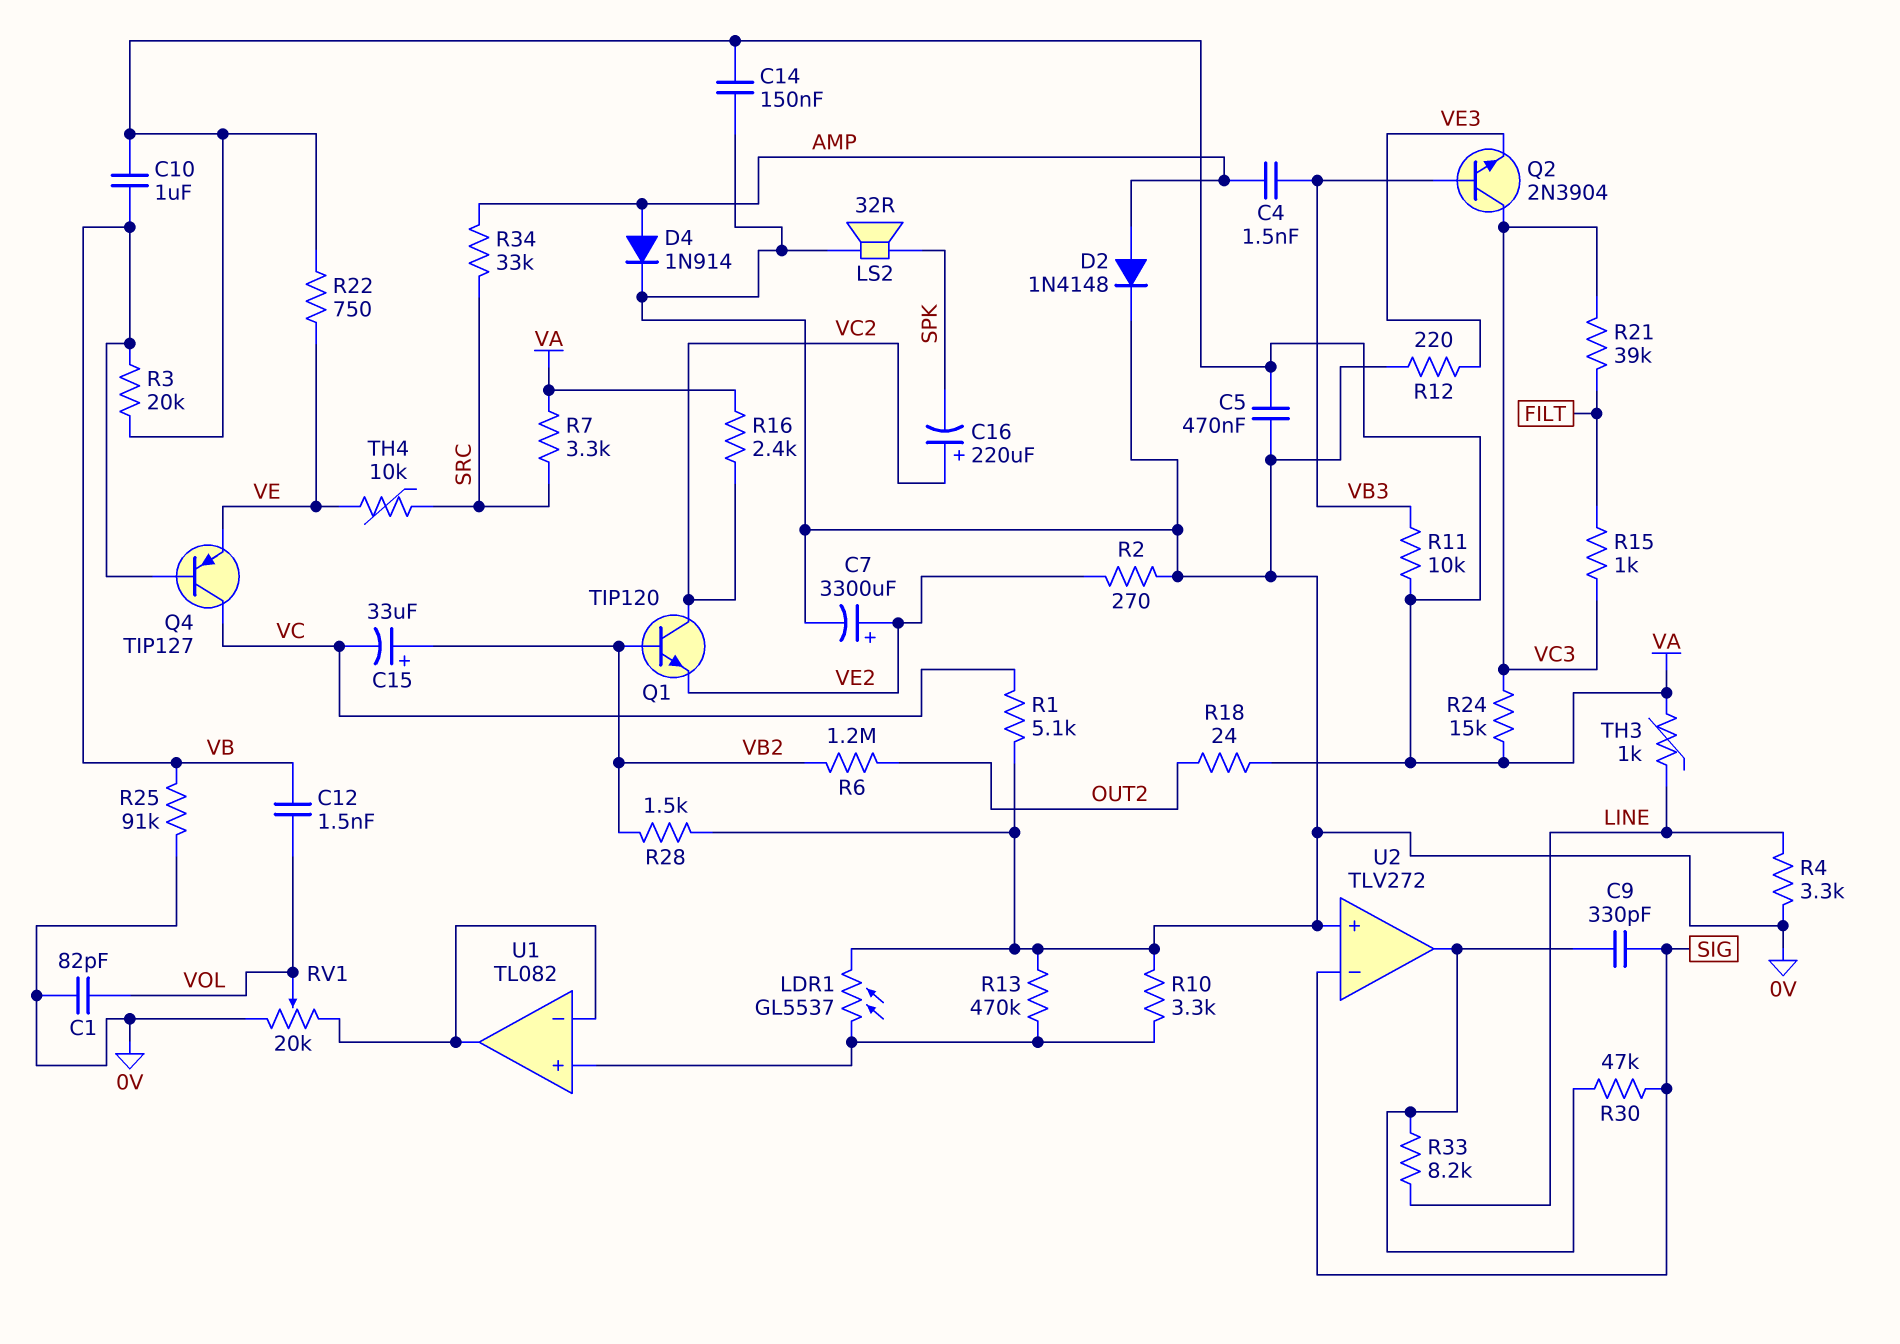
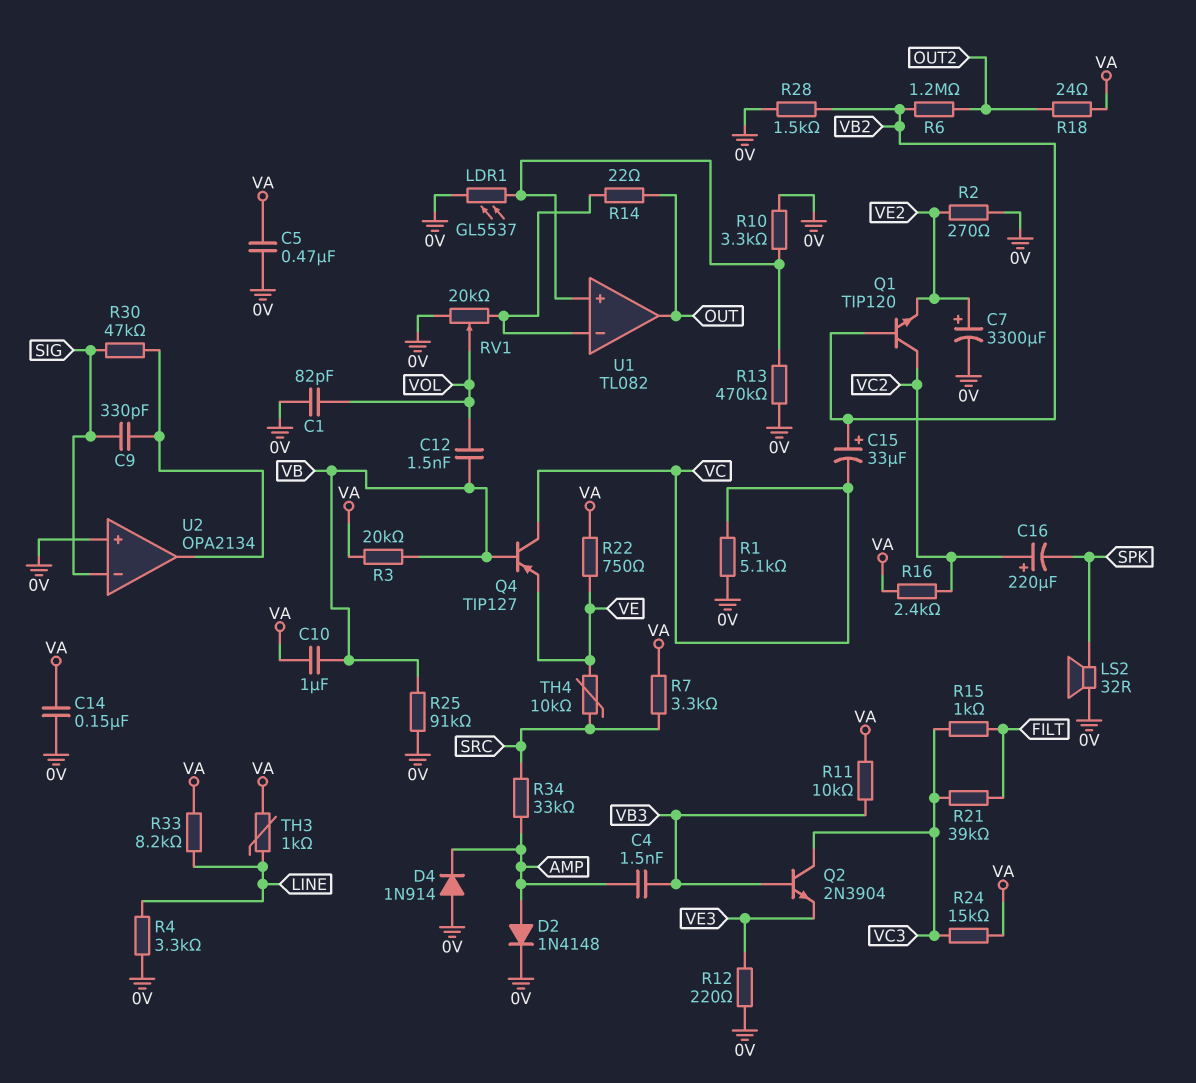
D4: diode 1N914 (A AMP, K 0V) -> diode 1N914 (A 0V, K AMP)
R14: none -> 22 (OUT, U1/in-)
R33: 8.2k (LINE, U2/out) -> 8.2k (LINE, VA)
U1 pin out: U1/in- -> OUT
U2: TLV272 -> OPA2134

